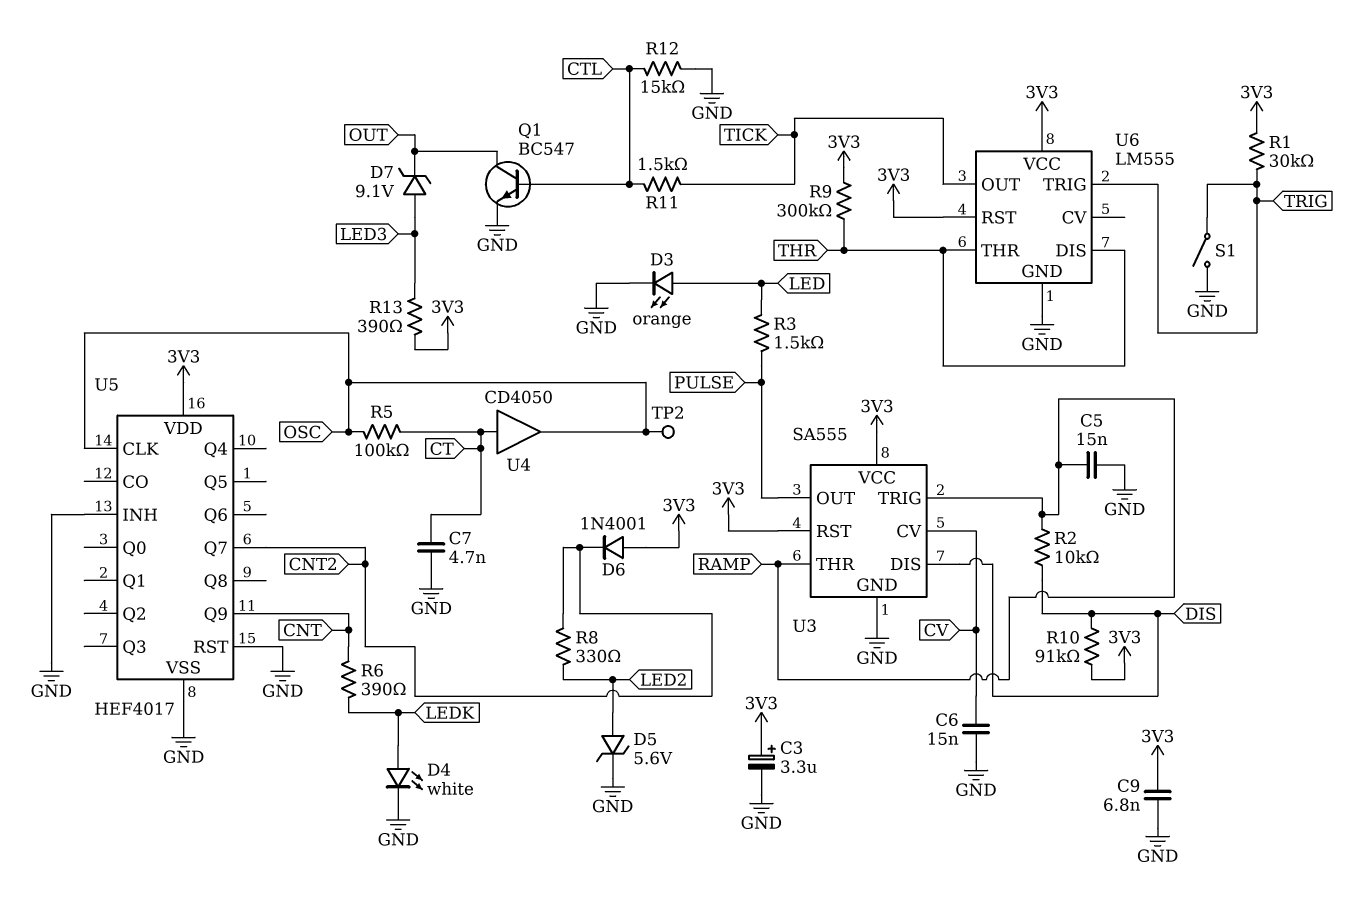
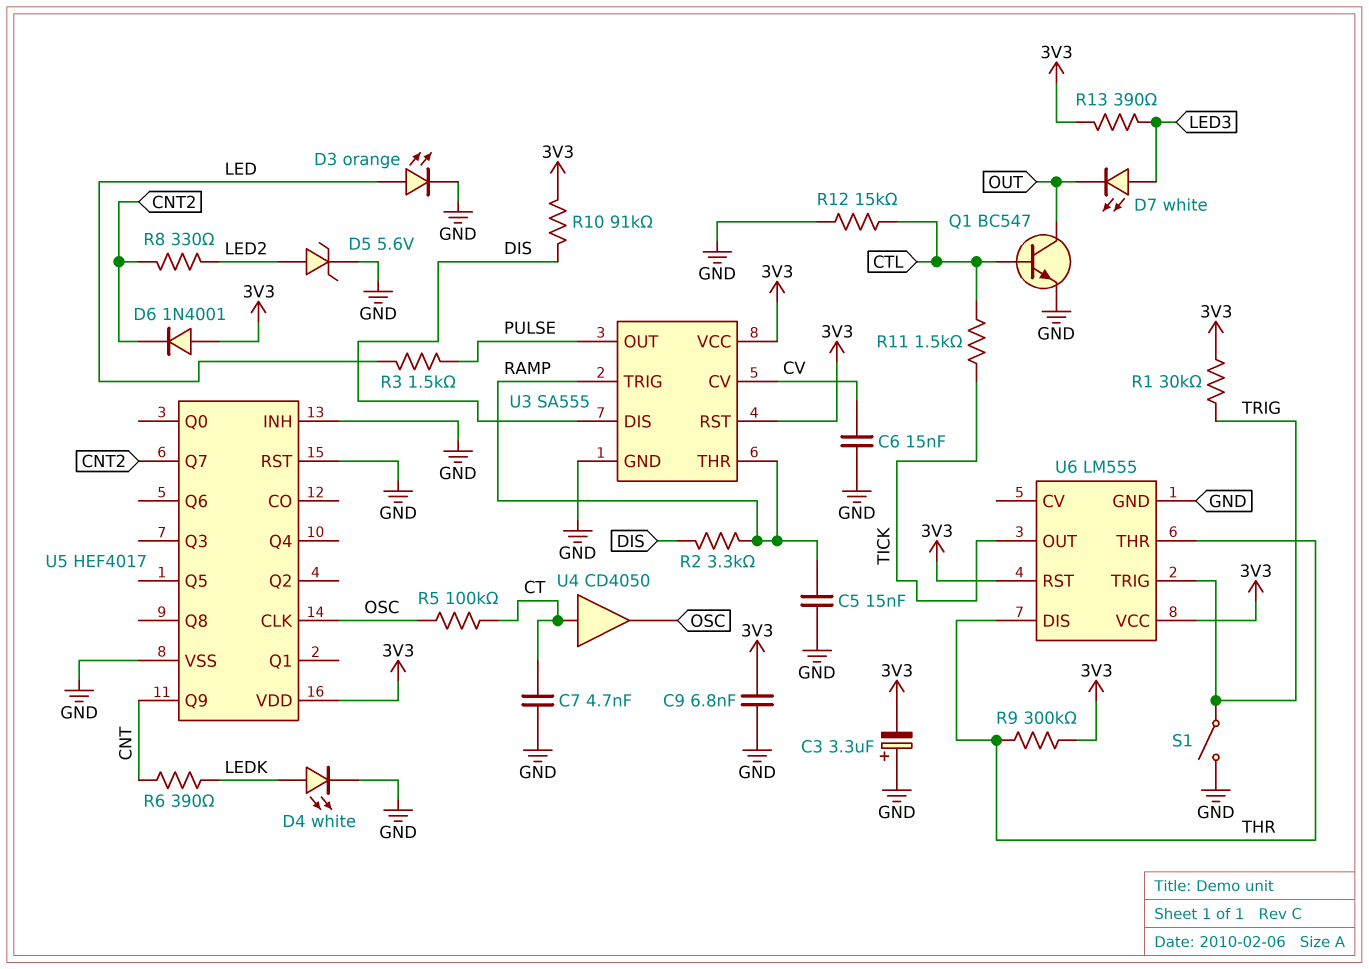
C3: 3.3uF (plus 3V3, minus GND) -> 3.3uF (plus GND, minus 3V3)
D7: zener 9.1V (A LED3, K OUT) -> LED white (A LED3, K OUT)
R2: 10k (DIS, RAMP) -> 3.3k (DIS, RAMP)
TP2: test point (OSC) -> none

